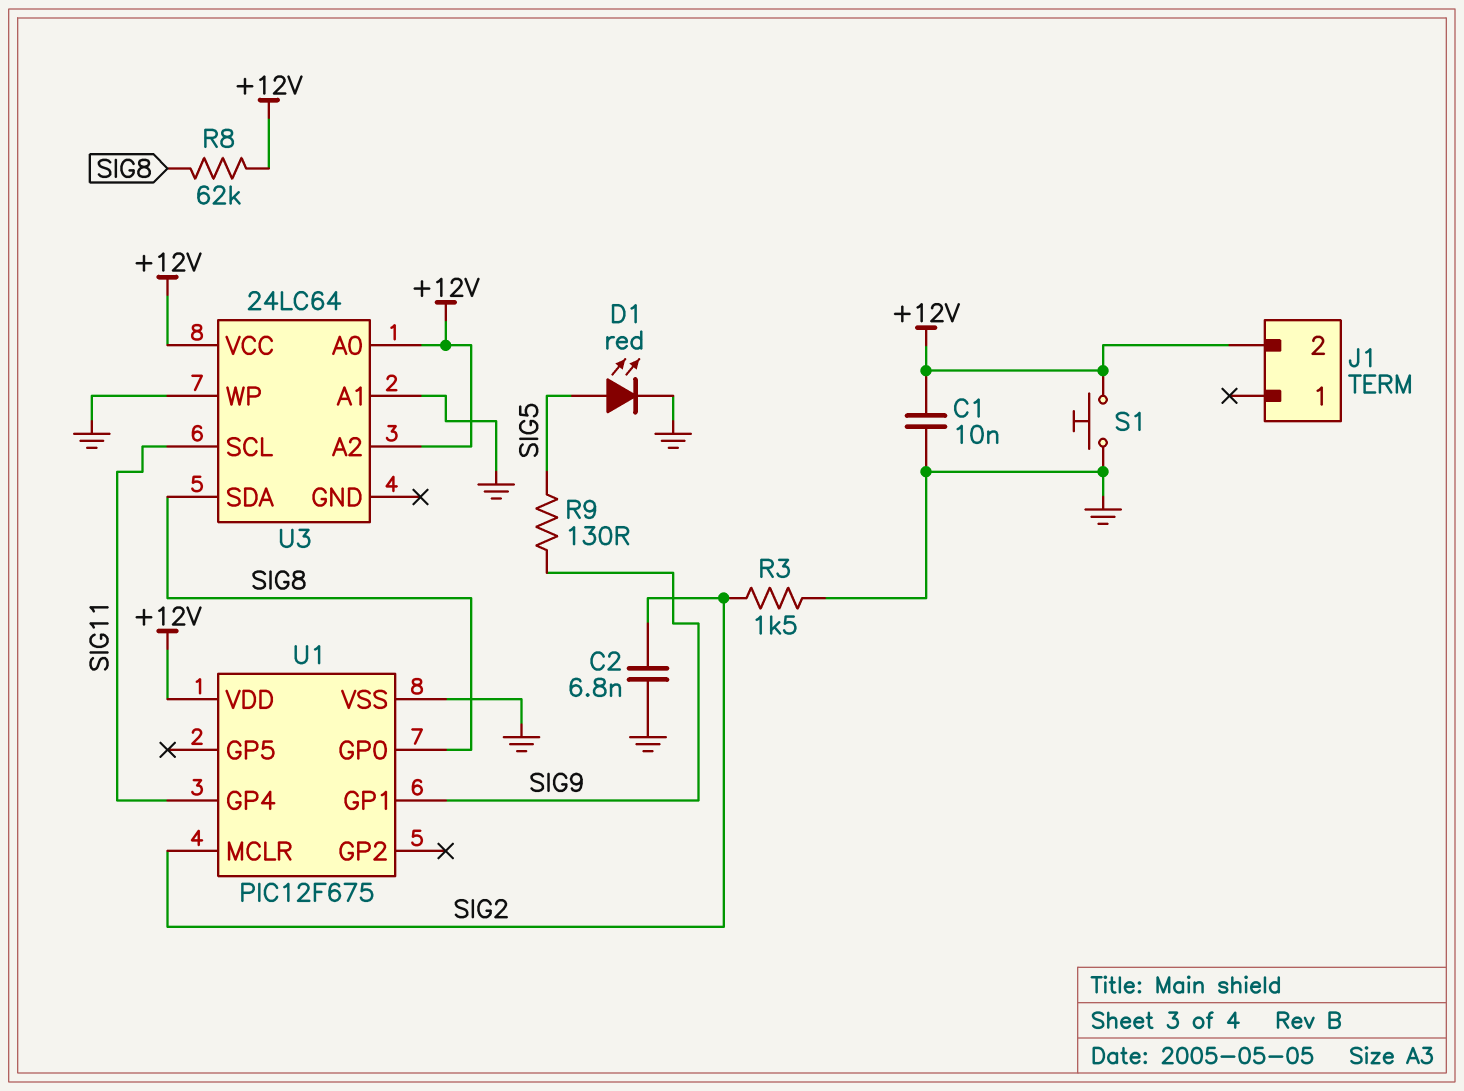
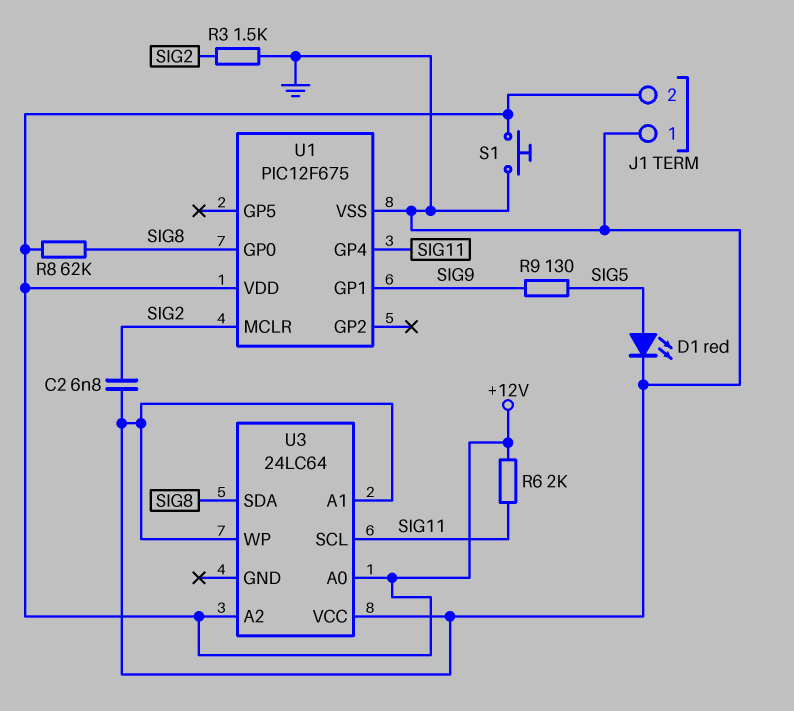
C1: 10nF (+12V, GND) -> none
J1 pin 1: none -> GND
R6: none -> 2k (+12V, SIG11)
U3 pin VCC: +12V -> GND

